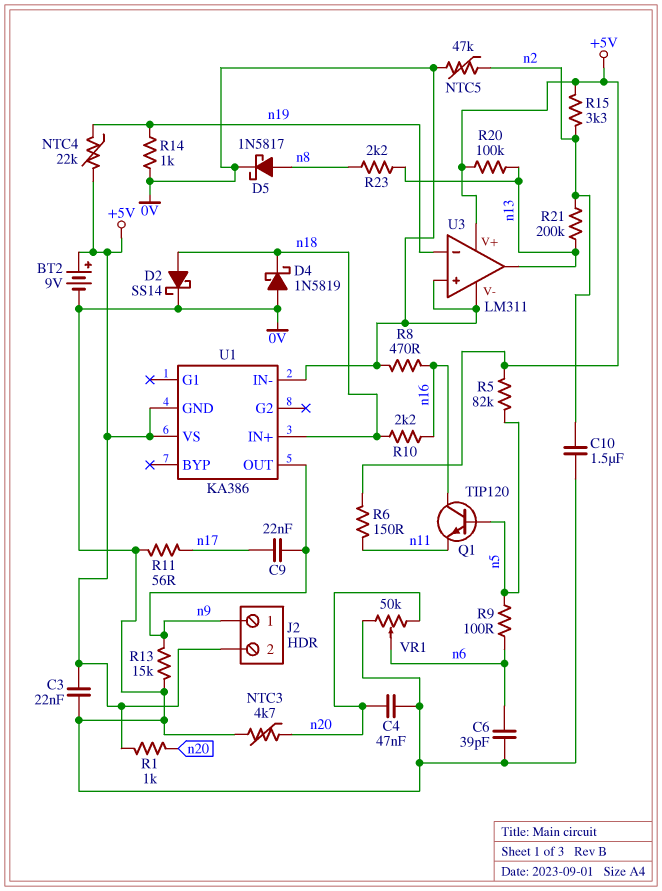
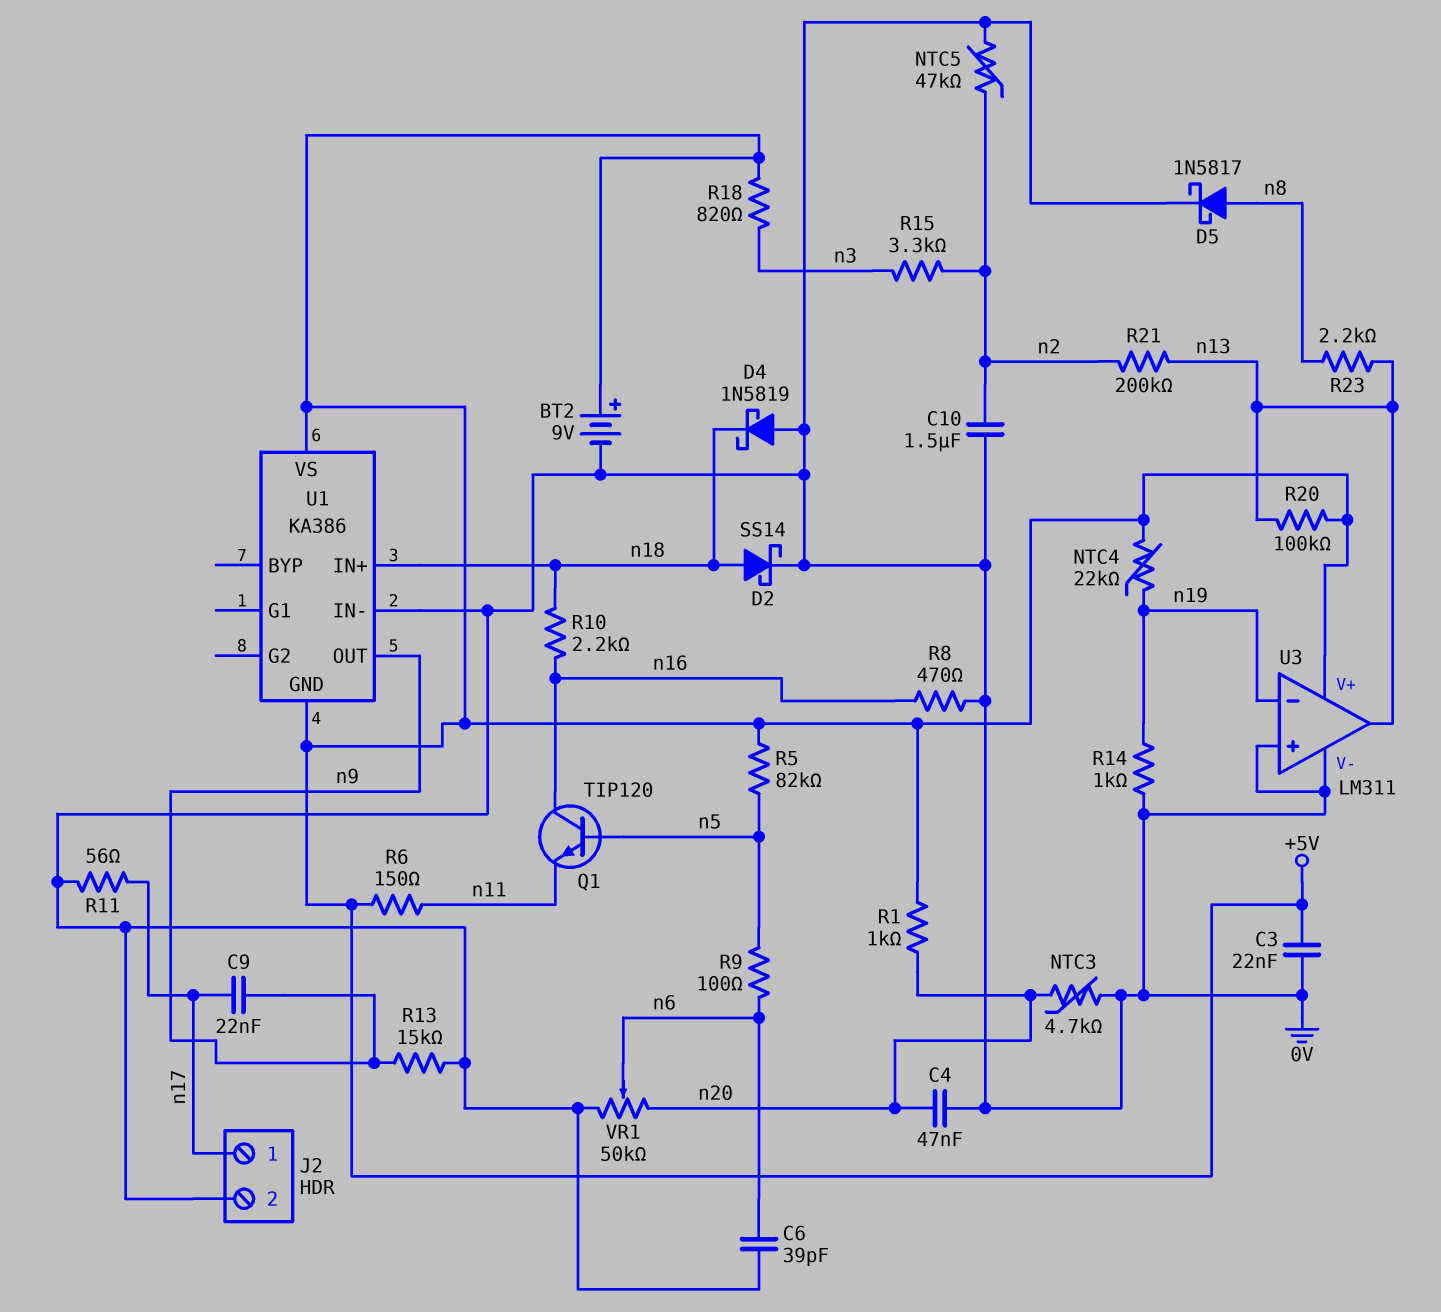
J2 pin 1: n9 -> n17
J2 pin 2: +5V -> 0V
R15: 3.3k (+5V, n2) -> 3.3k (n2, n3)
R18: none -> 820 (+5V, n3)

